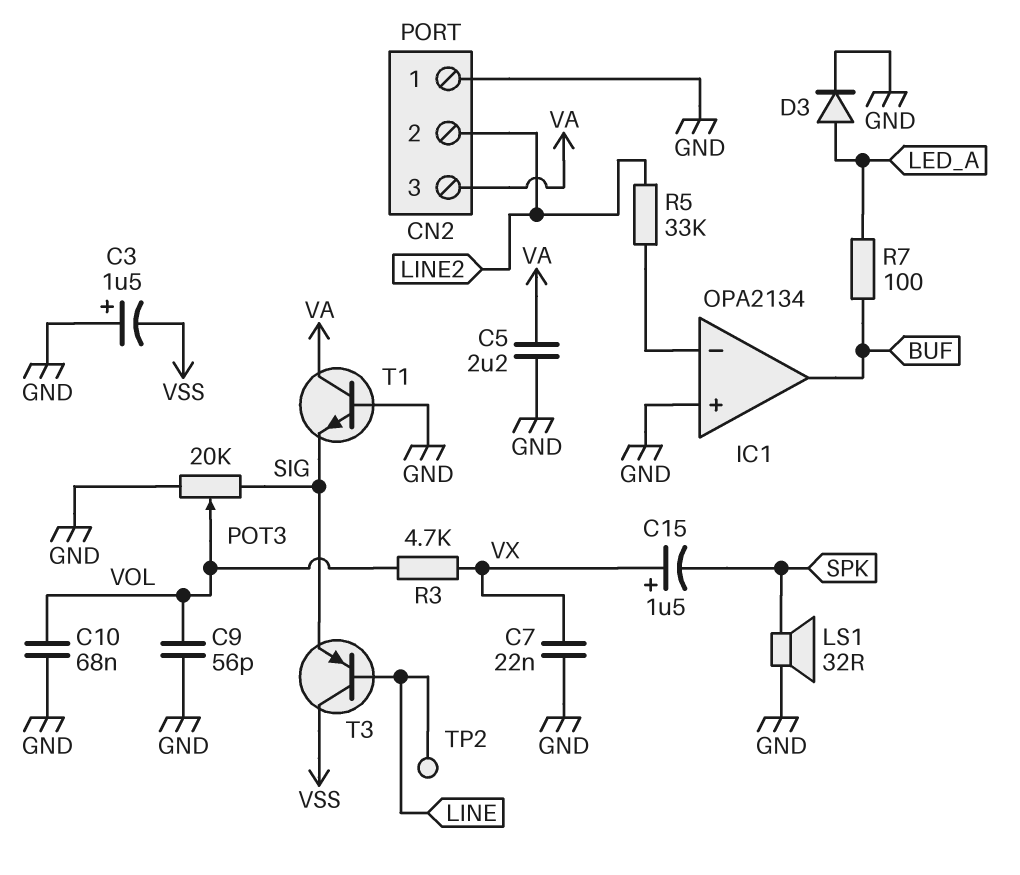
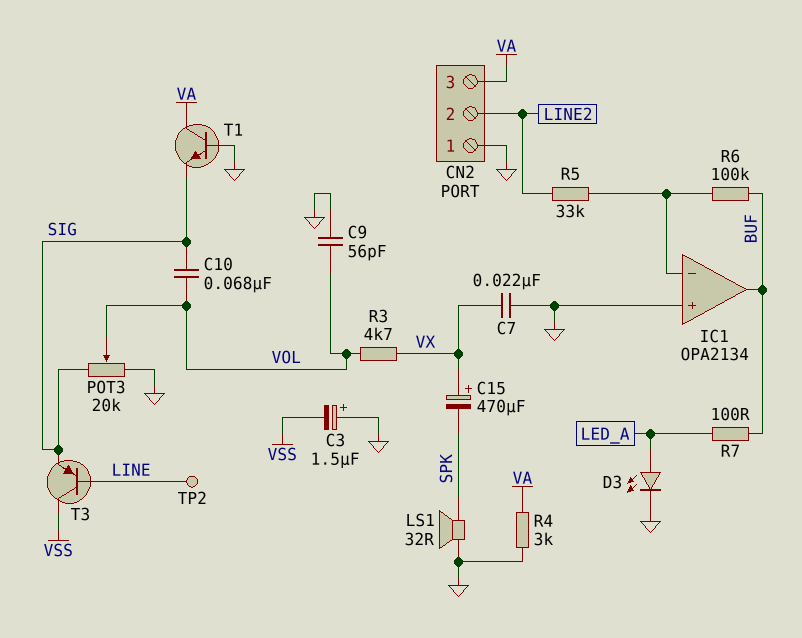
C5: 2.2uF (GND, VA) -> none
C10: 68nF (GND, VOL) -> 68nF (SIG, VOL)
C15: 1.5uF (plus VX, minus SPK) -> 470uF (plus VX, minus SPK)
D3: diode (A LED_A, K GND) -> LED (A LED_A, K GND)
R4: none -> 3k (GND, VA)
R6: none -> 100k (BUF, IC1/in-)

